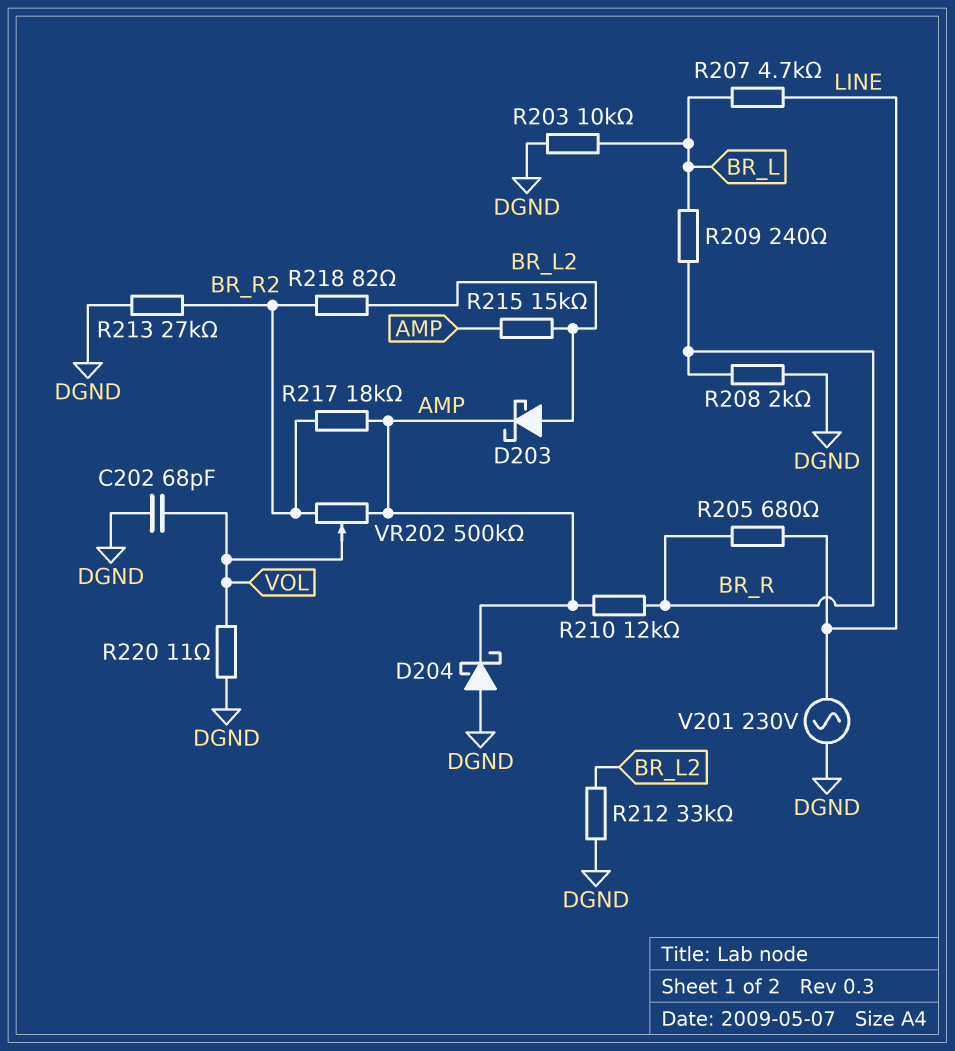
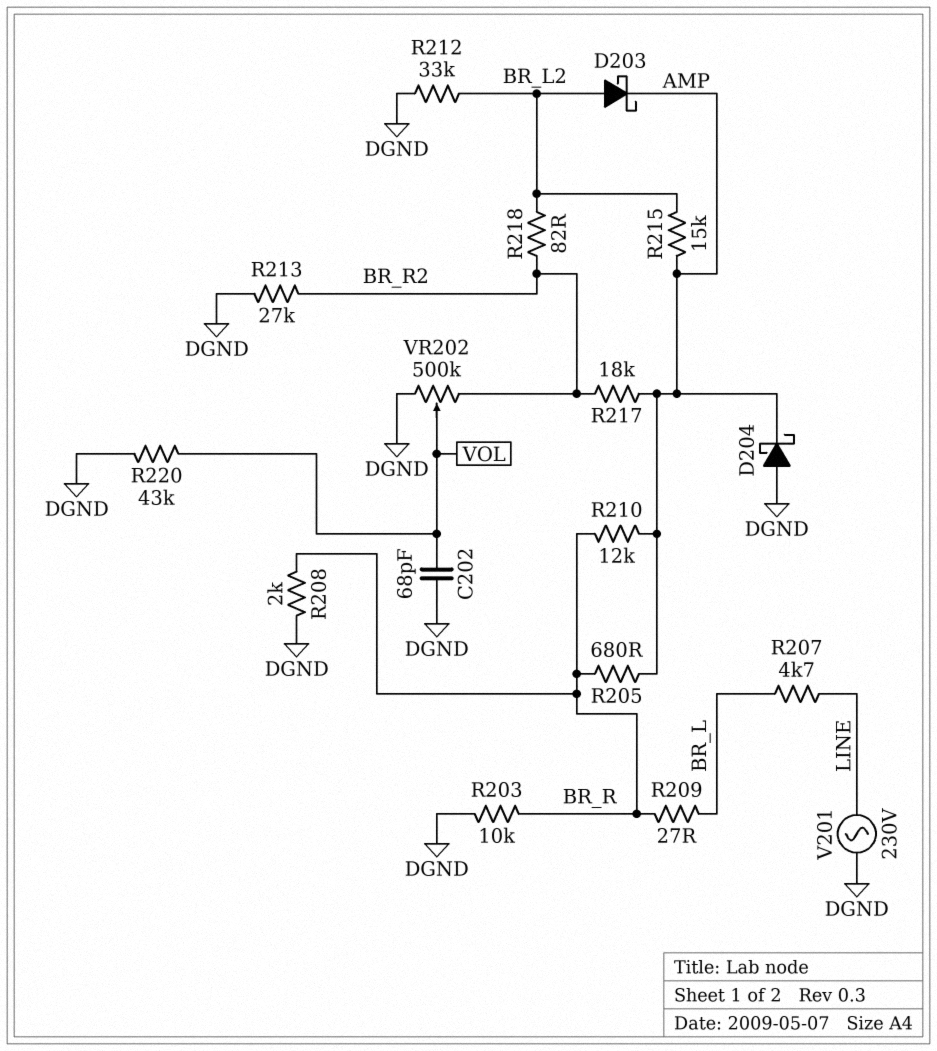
R203: 10k (BR_L, DGND) -> 10k (BR_R, DGND)
R205: 680 (BR_R, LINE) -> 680 (AMP, BR_R)
R209: 240 (BR_L, BR_R) -> 27 (BR_L, BR_R)
R220: 11 (DGND, VOL) -> 43k (DGND, VOL)
VR202: 500k (AMP, BR_R2, wiper VOL) -> 500k (BR_R2, DGND, wiper VOL)

